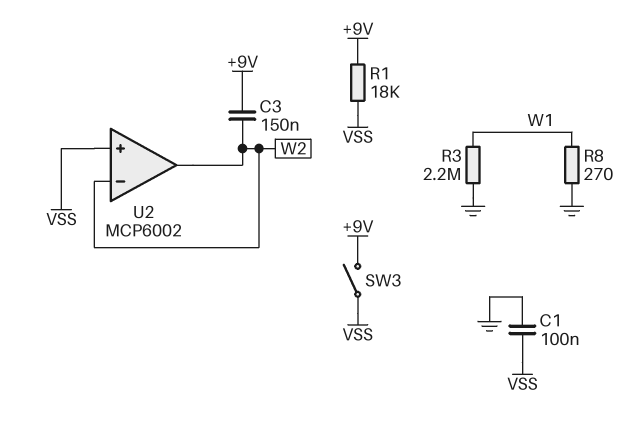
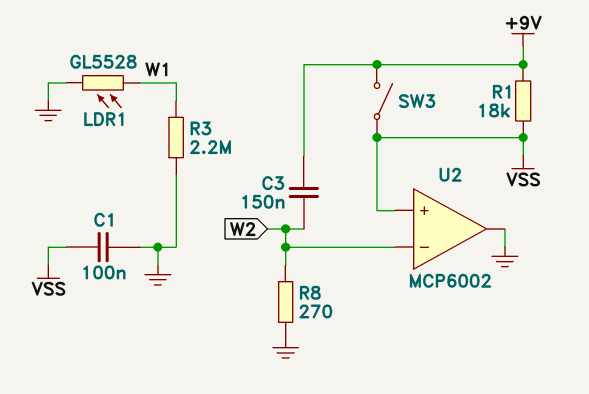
LDR1: none -> GL5528 (GND, W1)
R8: 270 (GND, W1) -> 270 (GND, W2)
U2 pin out: W2 -> GND

